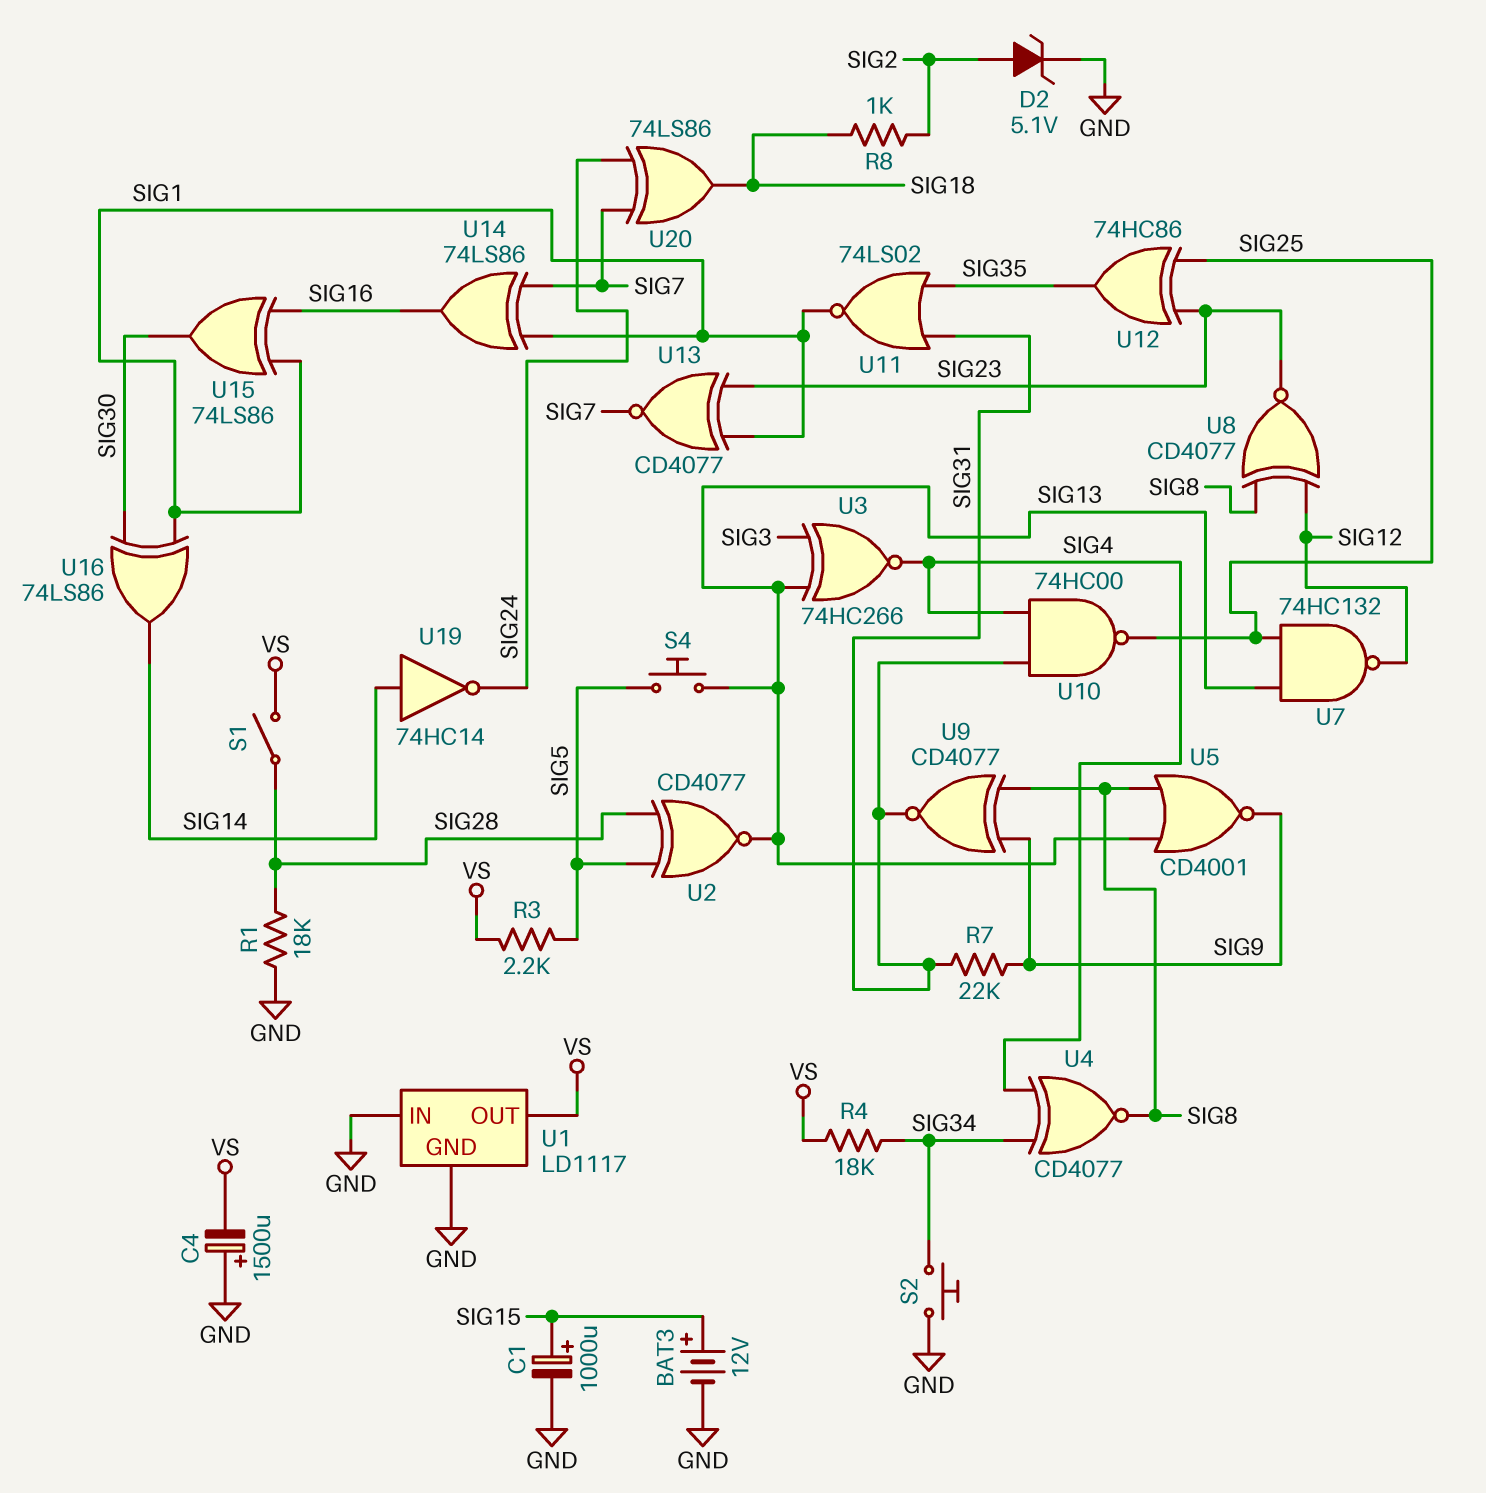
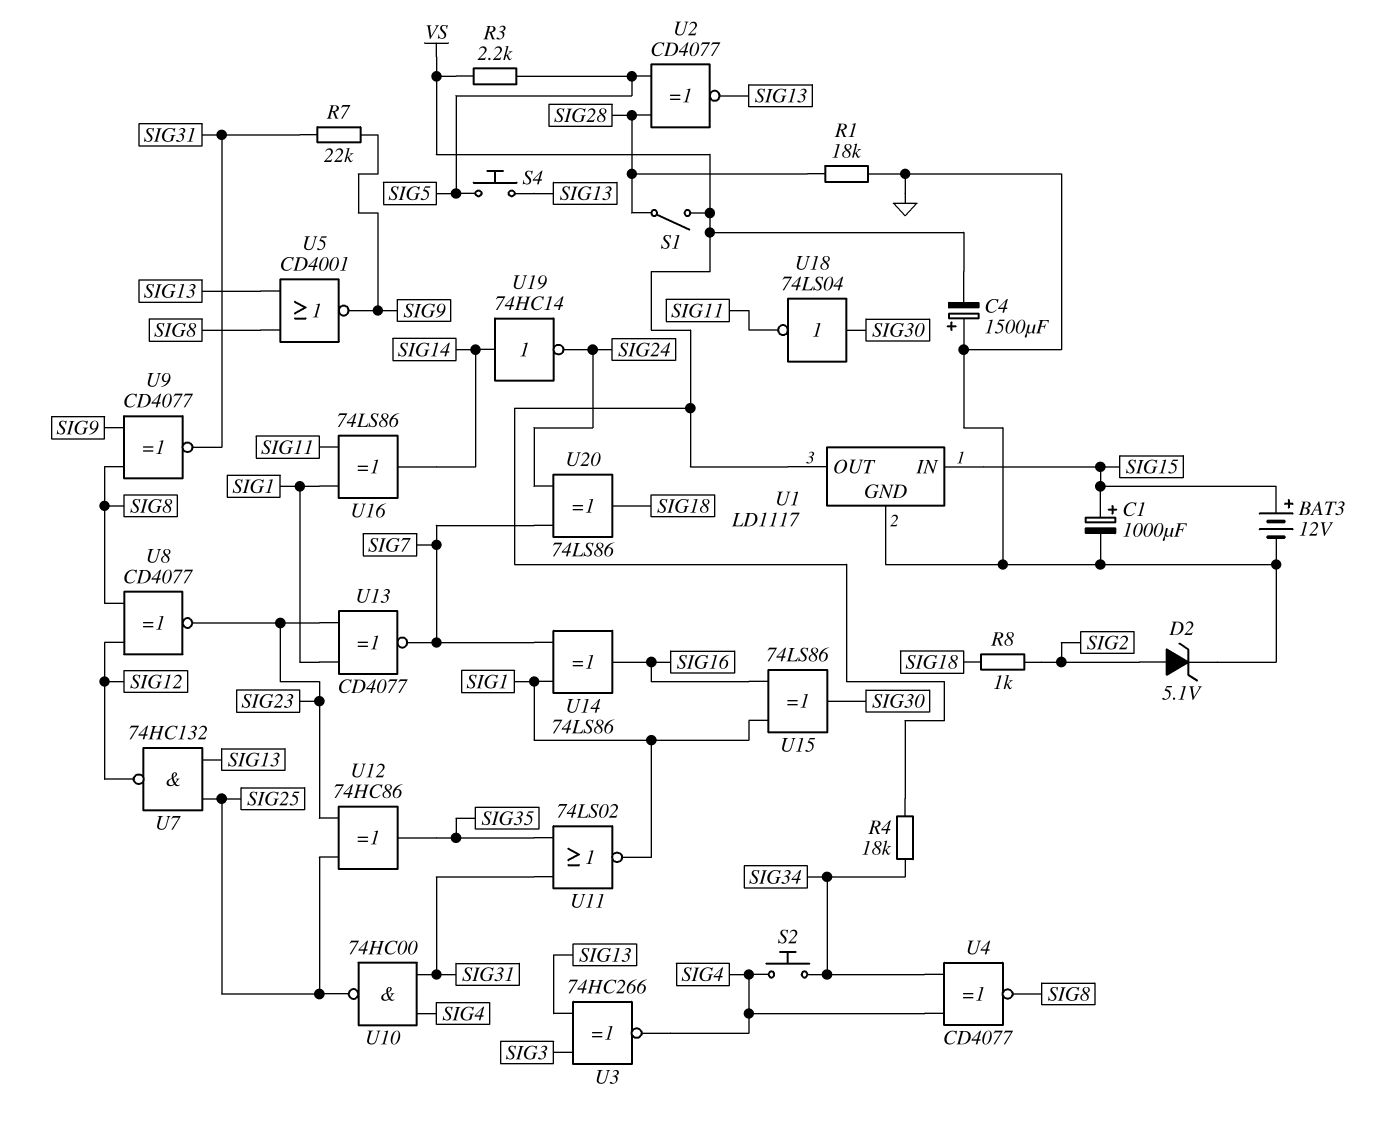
S2: button (GND, SIG34) -> button (SIG4, SIG34)
U1 pin IN: GND -> SIG15
U16: XOR 74LS86 (in SIG1, in SIG30, out SIG14) -> XOR 74LS86 (in SIG1, in SIG11, out SIG14)
U18: none -> NOT 74LS04 (in SIG30, out SIG11)

